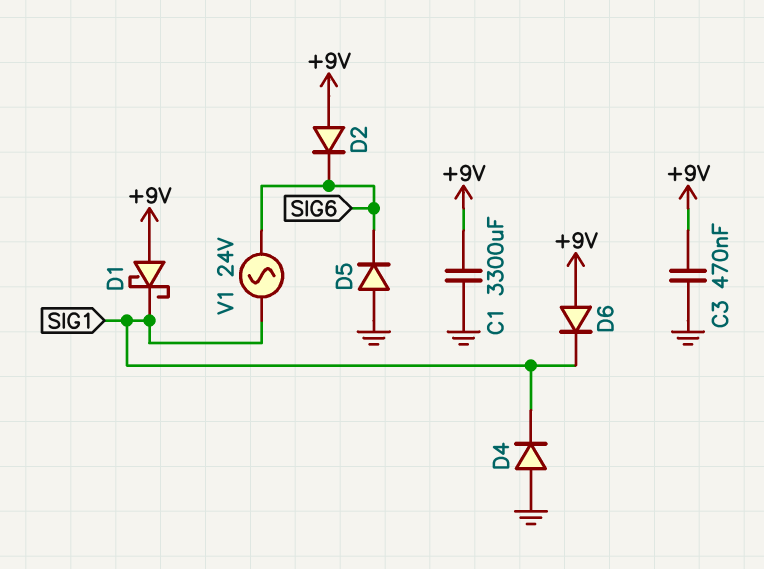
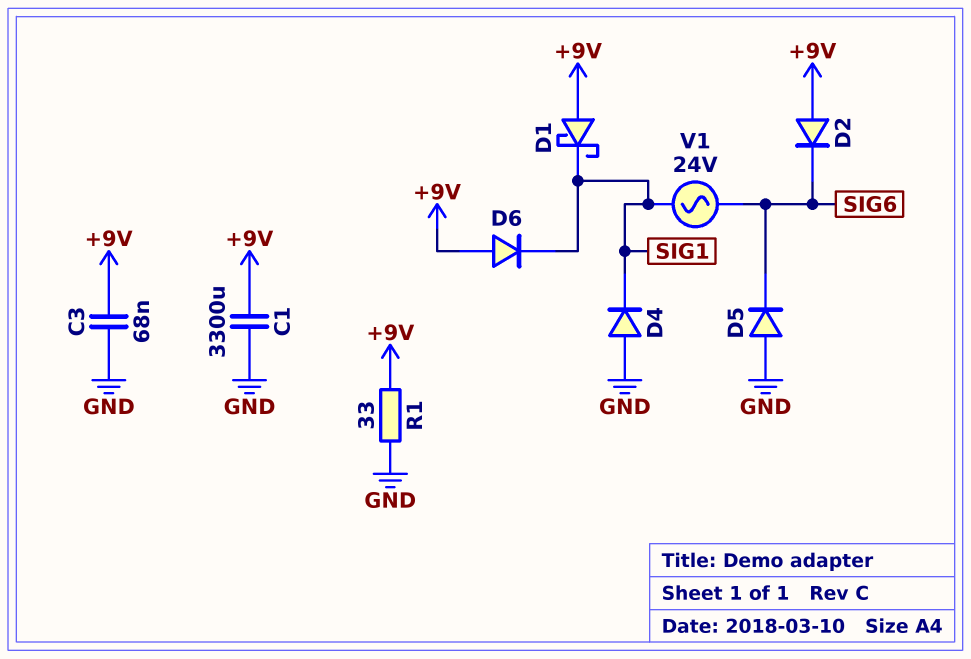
C3: 470nF (+9V, GND) -> 68nF (+9V, GND)
R1: none -> 33 (+9V, GND)

